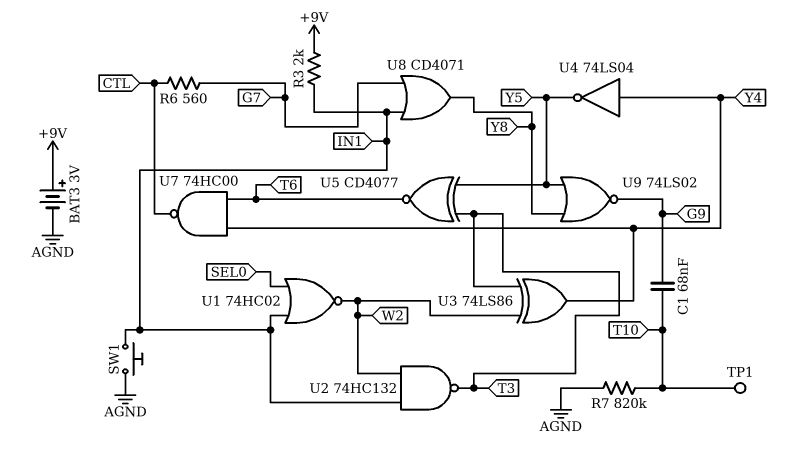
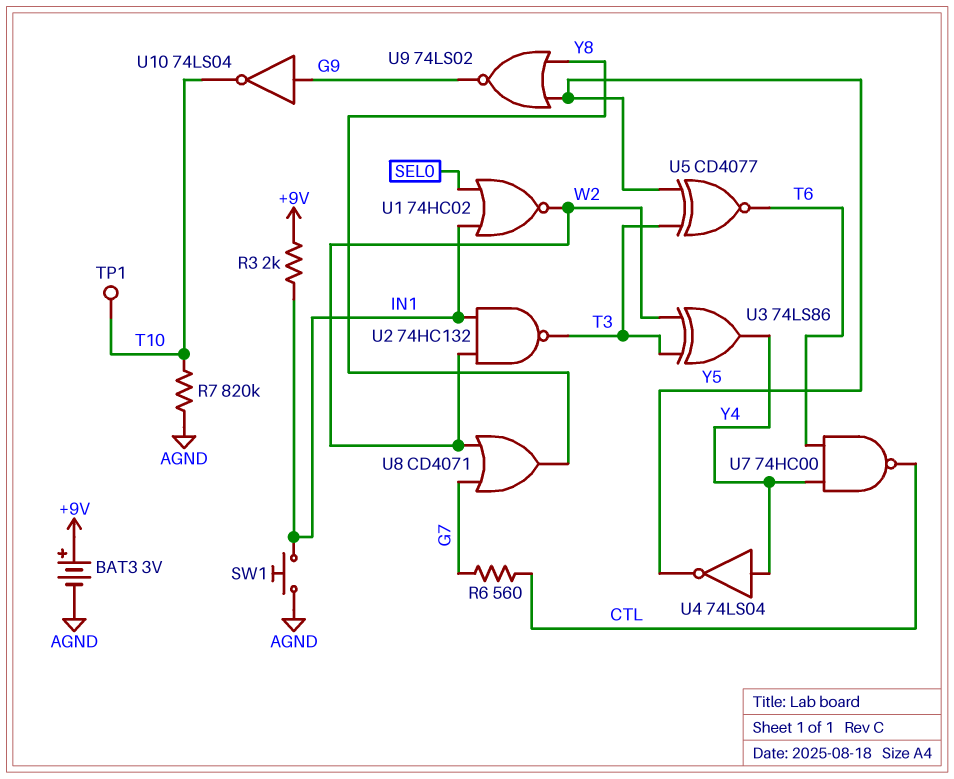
C1: 68nF (G9, T10) -> none
U8: OR CD4071 (in G7, in IN1, out Y8) -> OR CD4071 (in G7, in W2, out Y8)
U10: none -> NOT 74LS04 (in G9, out T10)

